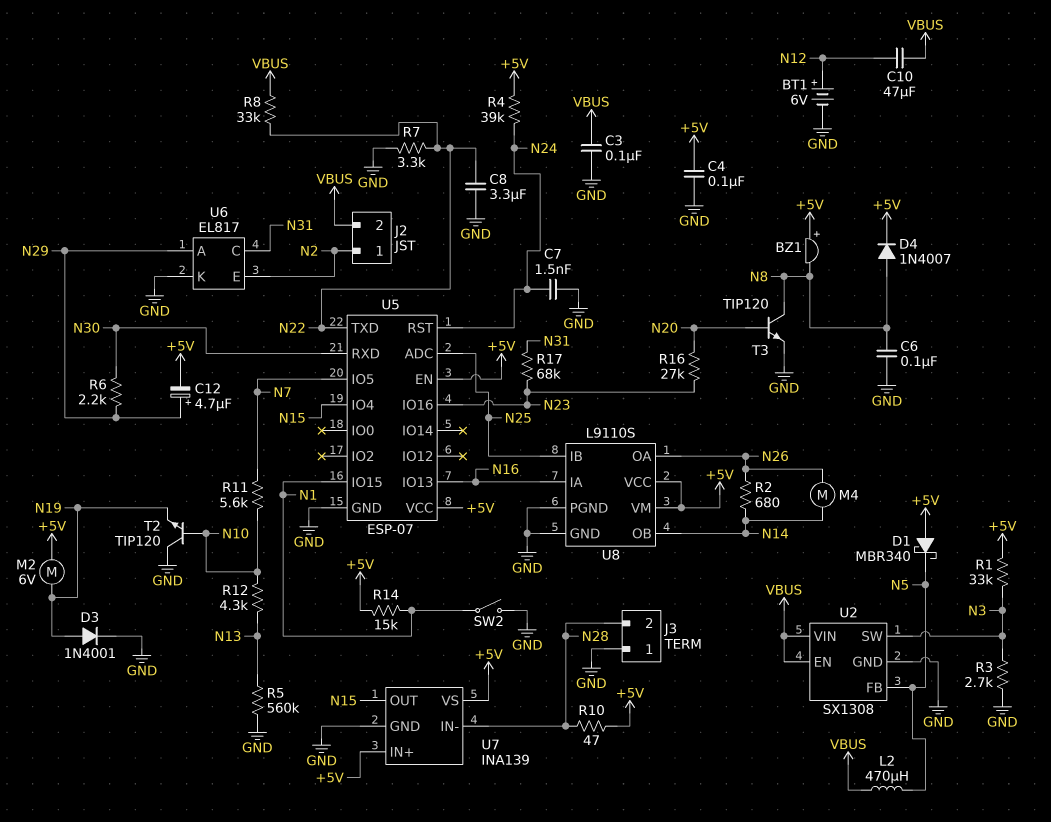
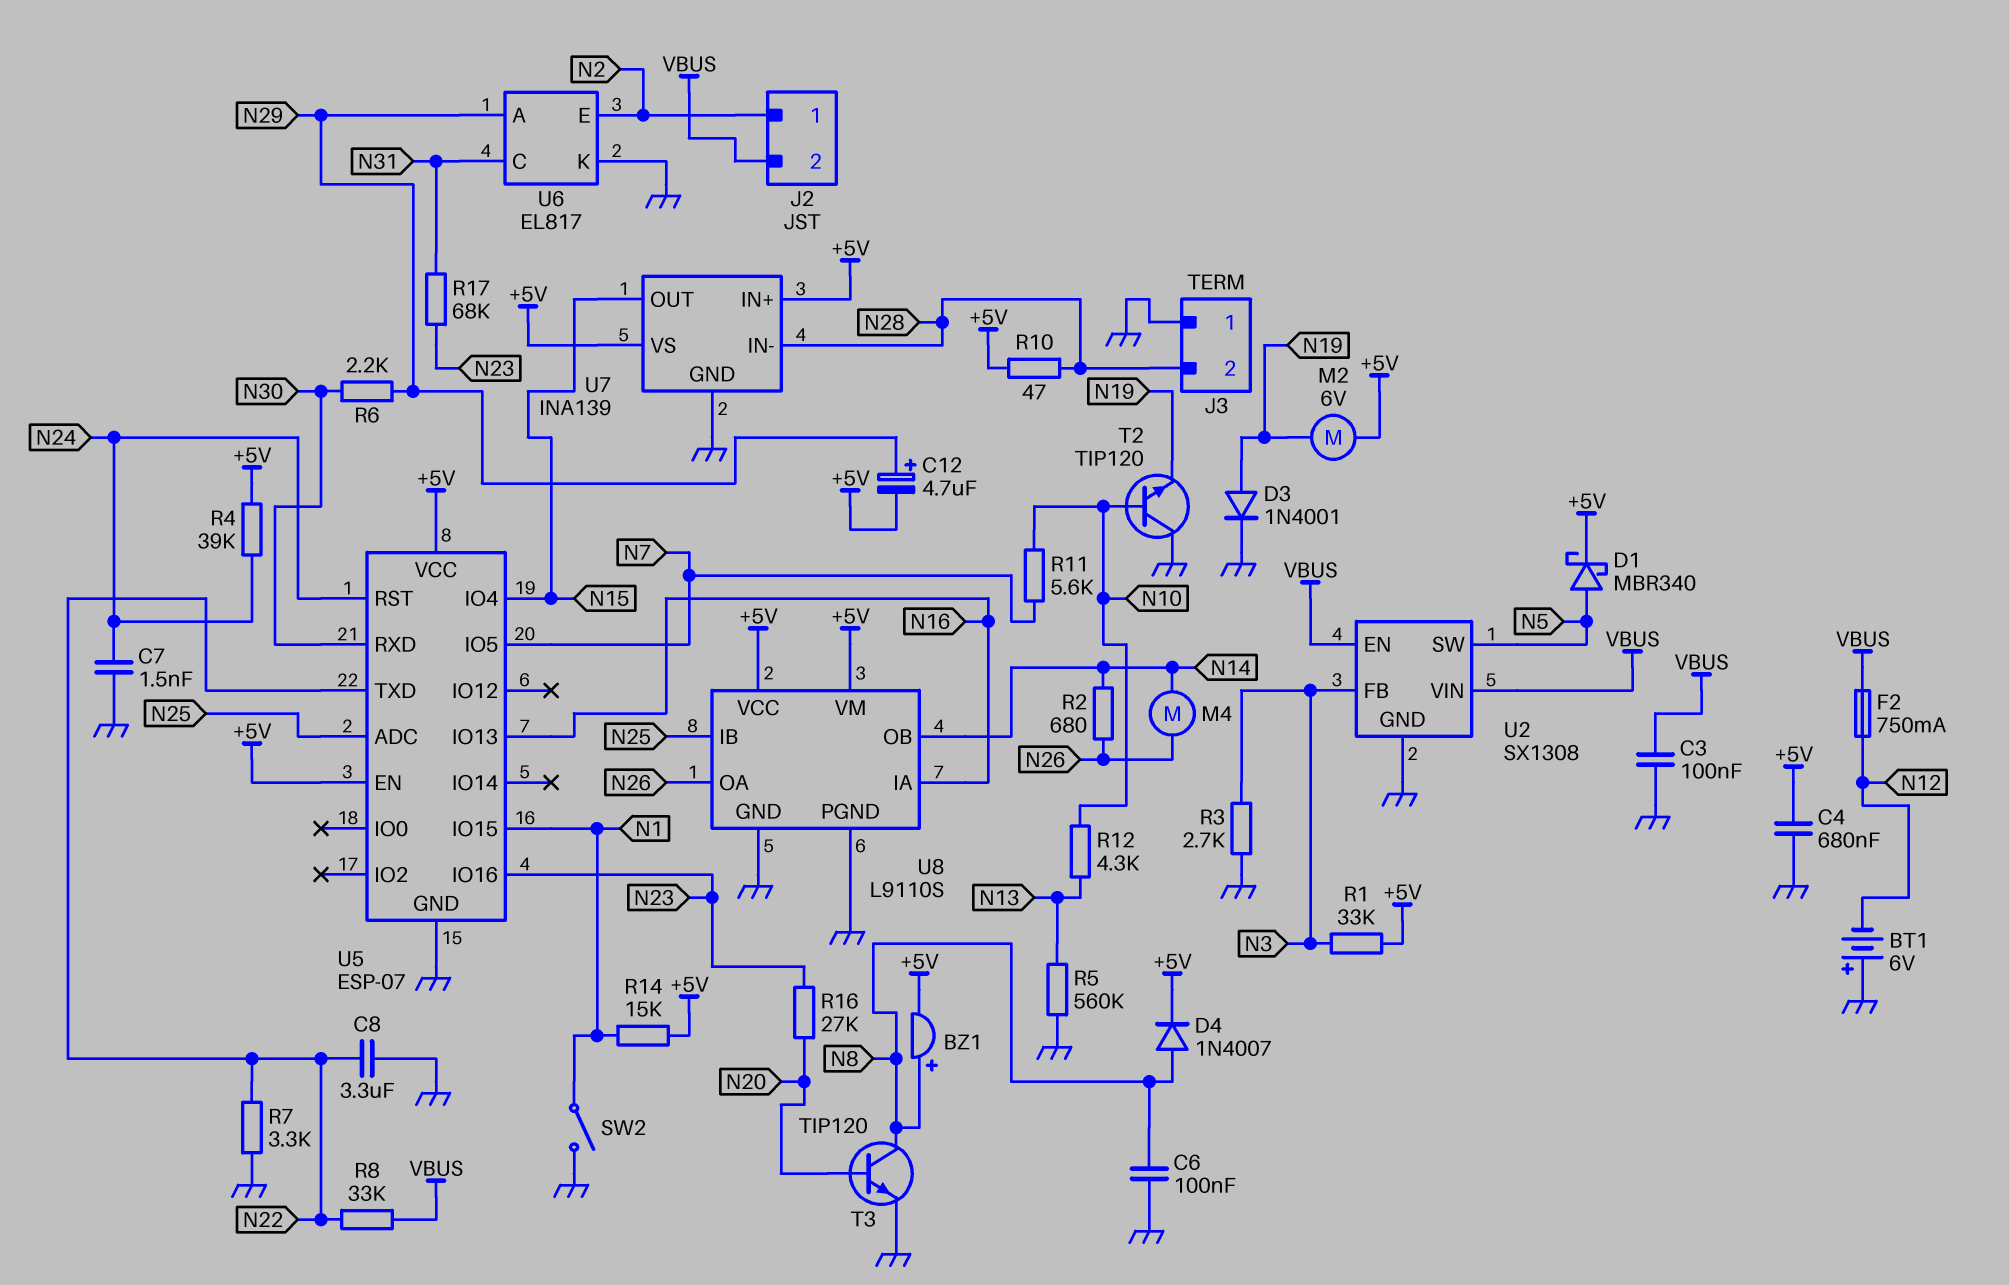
BT1: 6V (plus N12, minus GND) -> 6V (plus GND, minus N12)
BZ1: buzzer (plus +5V, minus N8) -> buzzer (plus N8, minus +5V)
C4: 100nF (+5V, GND) -> 680nF (+5V, GND)
C10: 47uF (N12, VBUS) -> none
D1: schottky MBR340 (A +5V, K N5) -> schottky MBR340 (A N5, K +5V)
F2: none -> 750mA (N12, VBUS)
L2: 470uH (N5, VBUS) -> none
U2 pin FB: N5 -> N3
U2 pin SW: N3 -> N5

